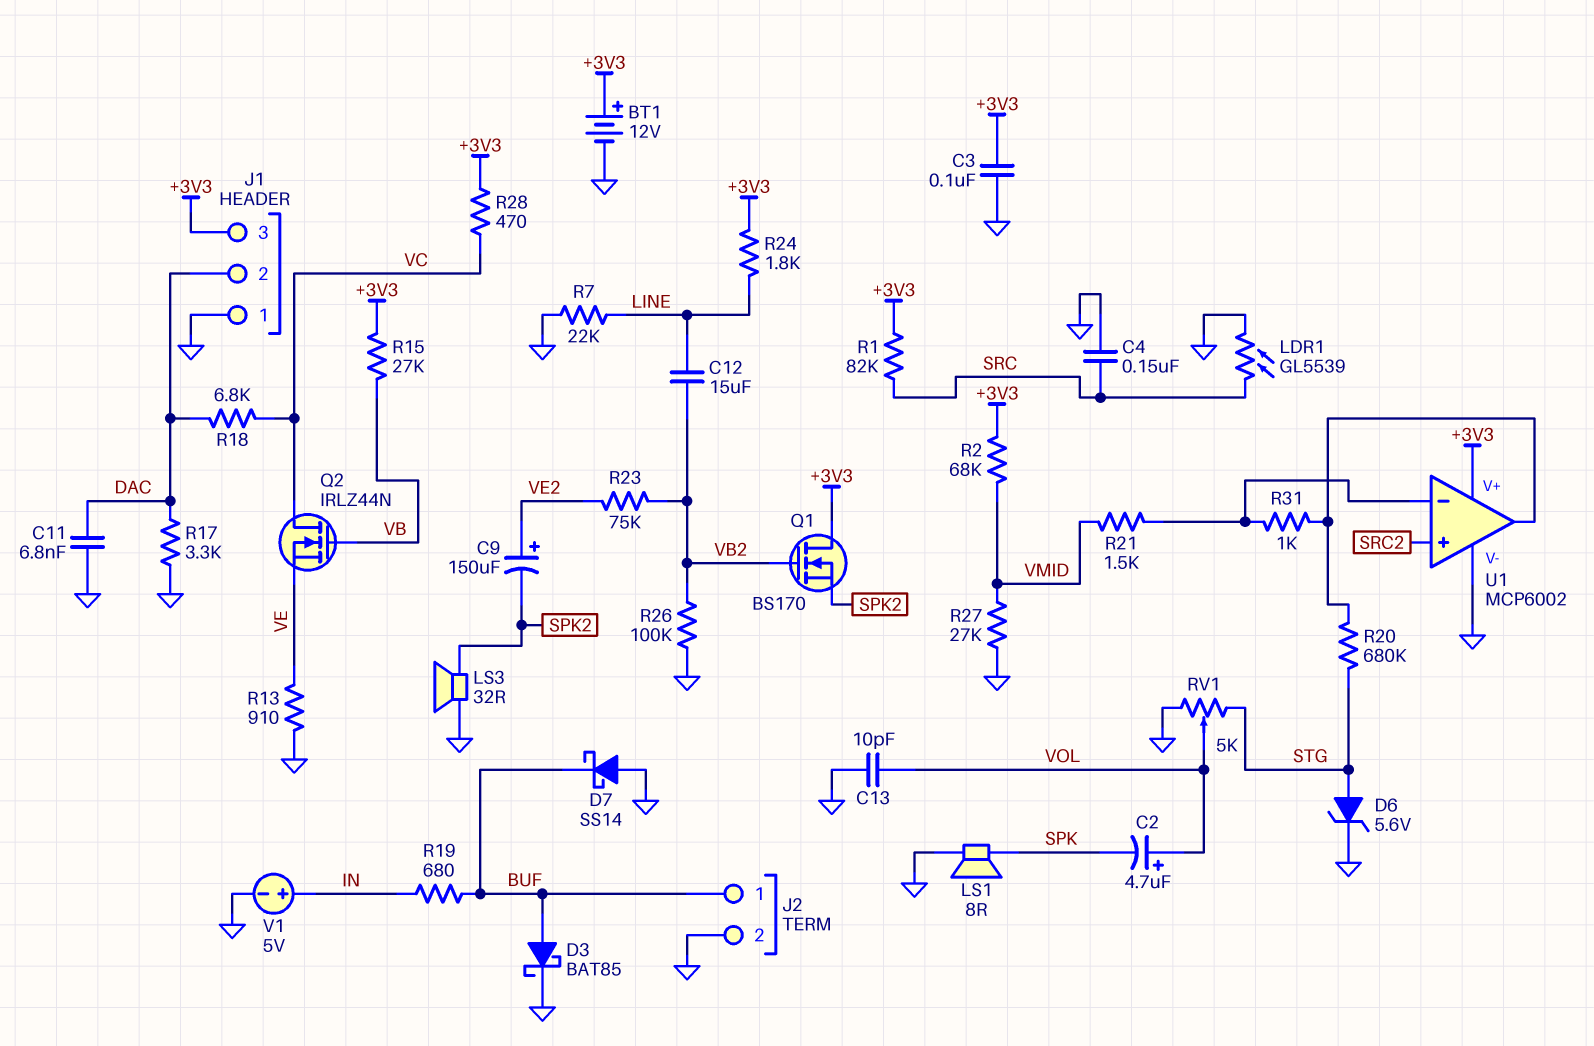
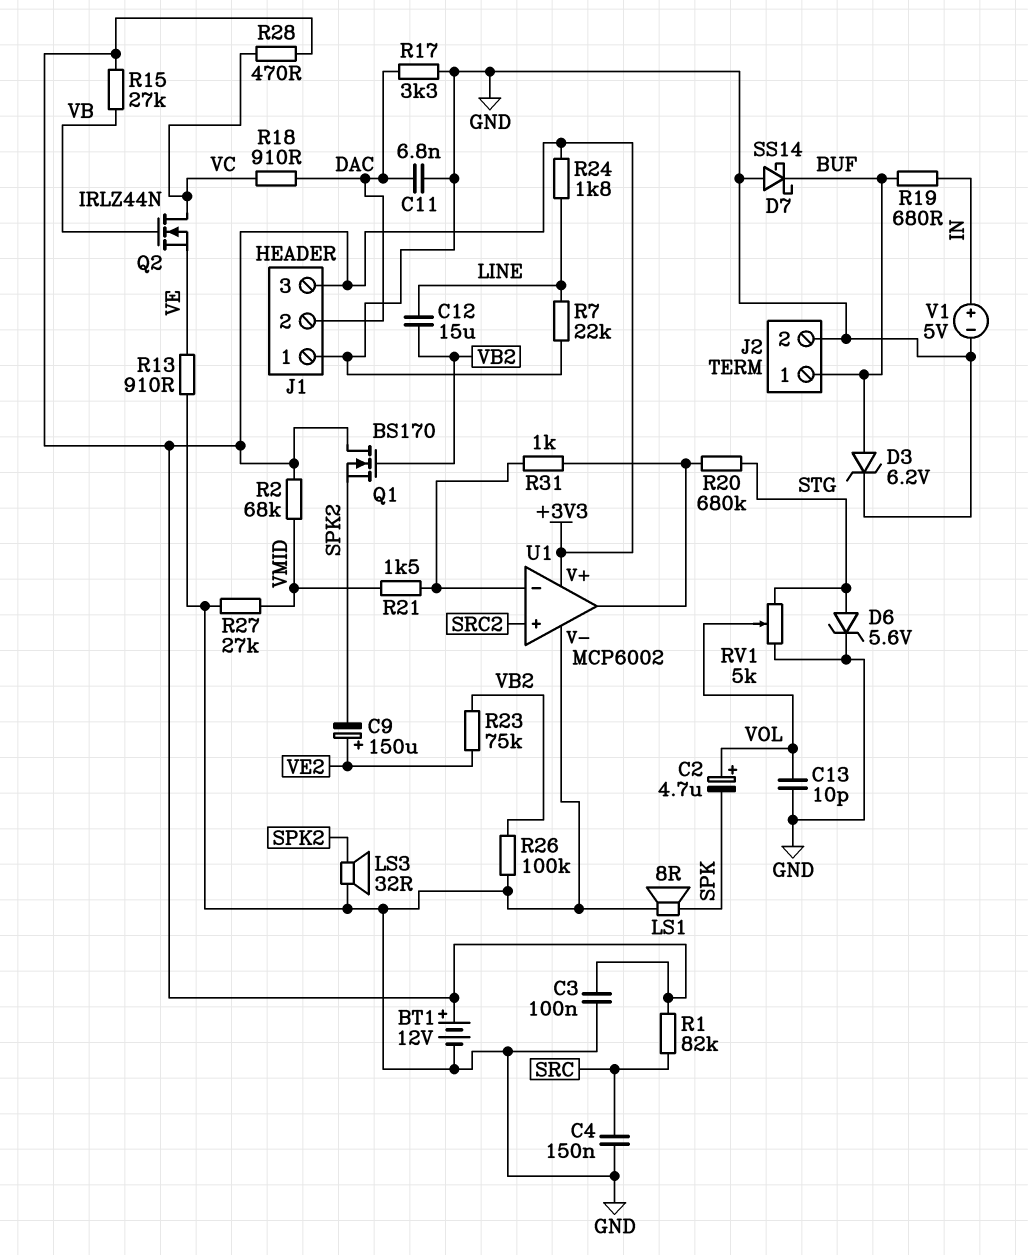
D3: schottky BAT85 (A BUF, K GND) -> zener 6.2V (A BUF, K GND)
LDR1: GL5539 (GND, SRC) -> none
R18: 6.8k (DAC, VC) -> 910 (DAC, VC)

